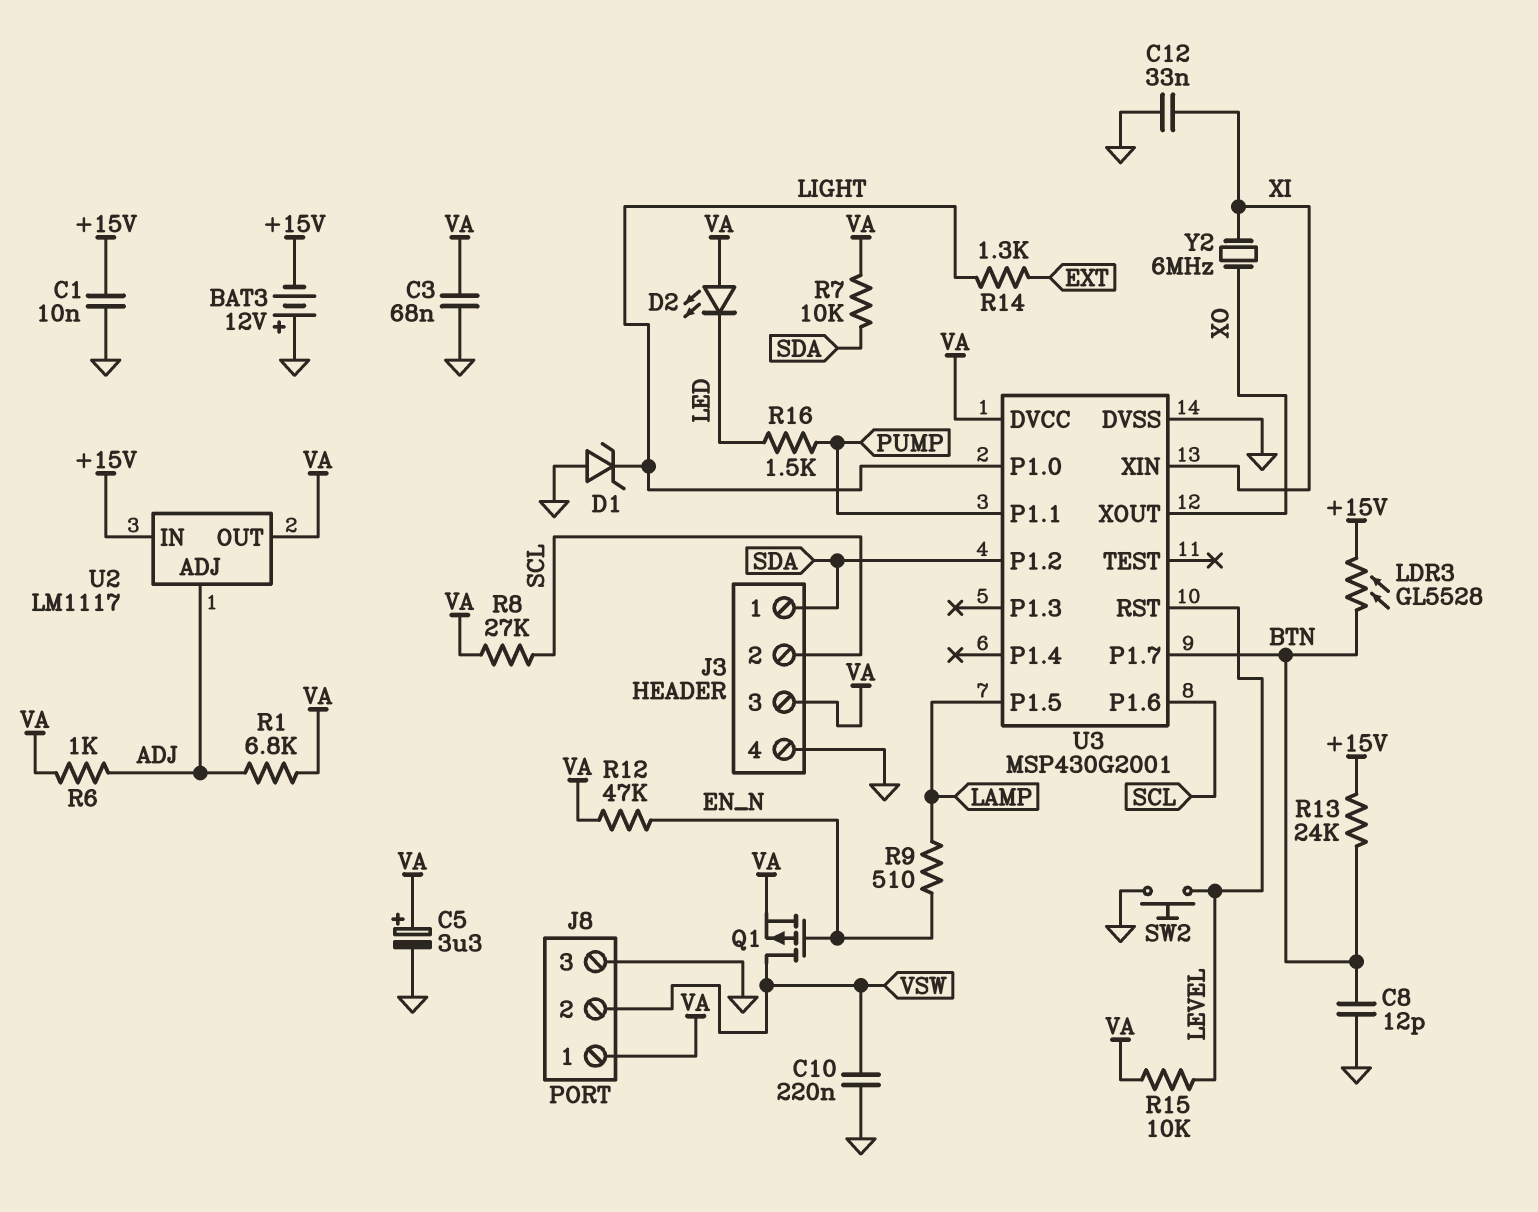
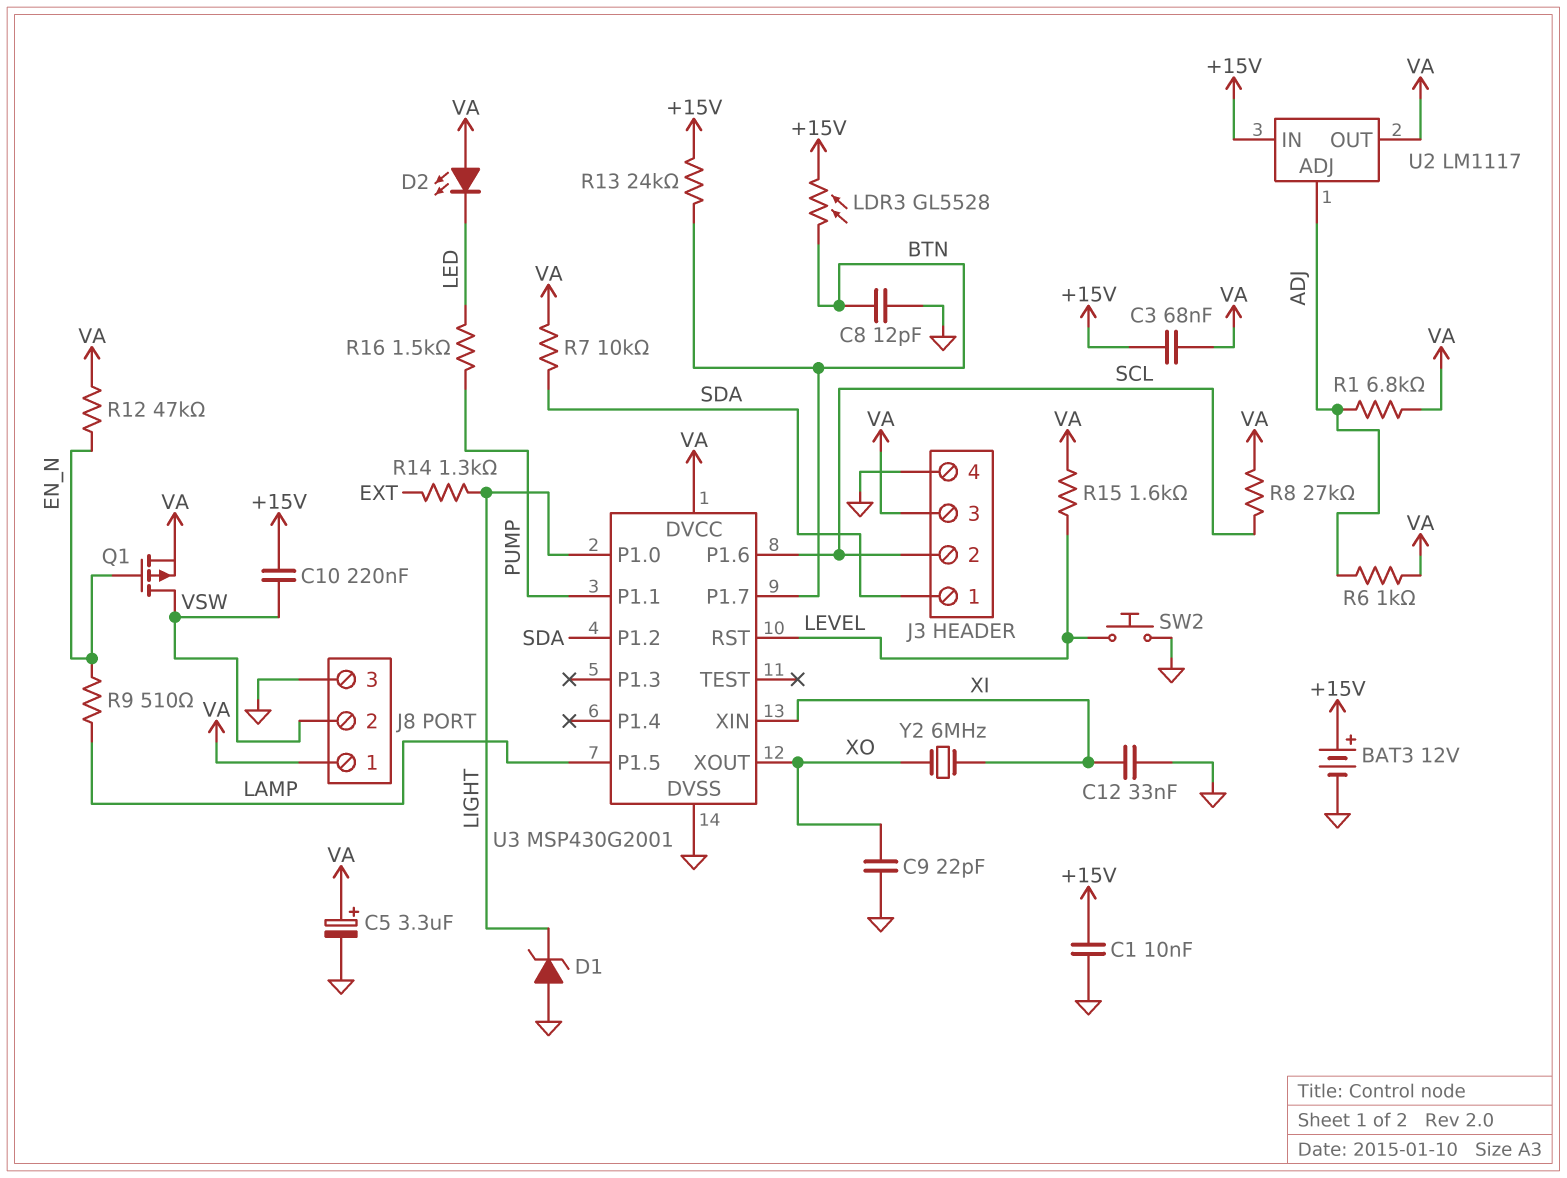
BAT3: 12V (plus GND, minus +15V) -> 12V (plus +15V, minus GND)
C3: 68nF (GND, VA) -> 68nF (+15V, VA)
C9: none -> 22pF (GND, XO)
C10: 220nF (GND, VSW) -> 220nF (+15V, VSW)
R15: 10k (LEVEL, VA) -> 1.6k (LEVEL, VA)

